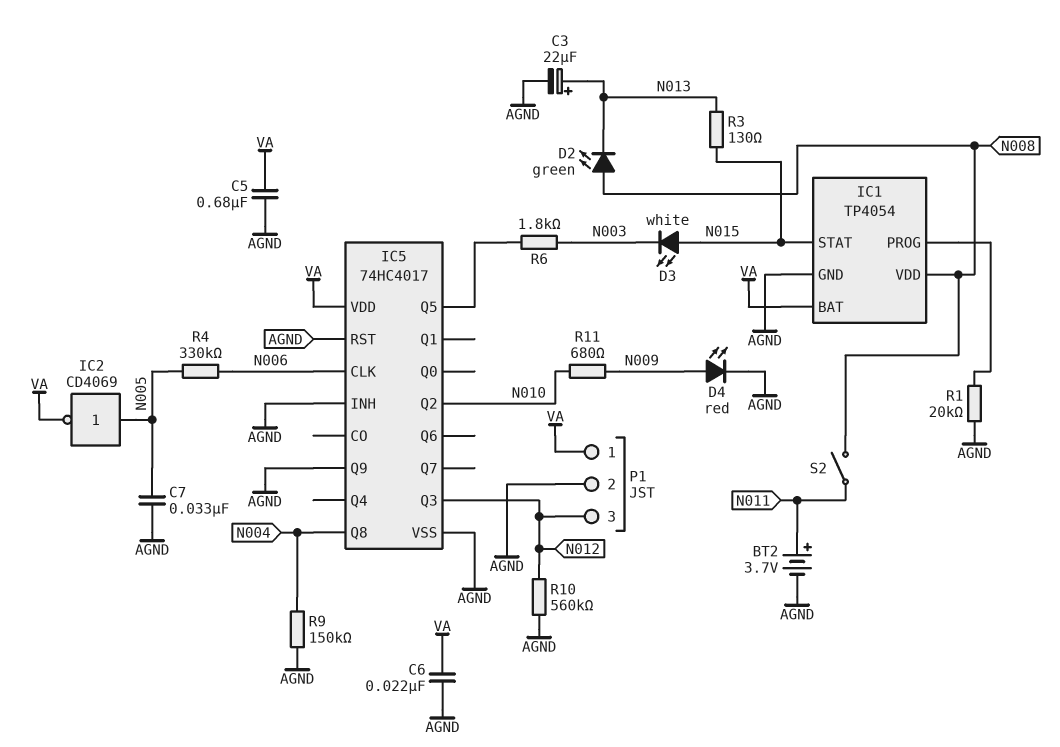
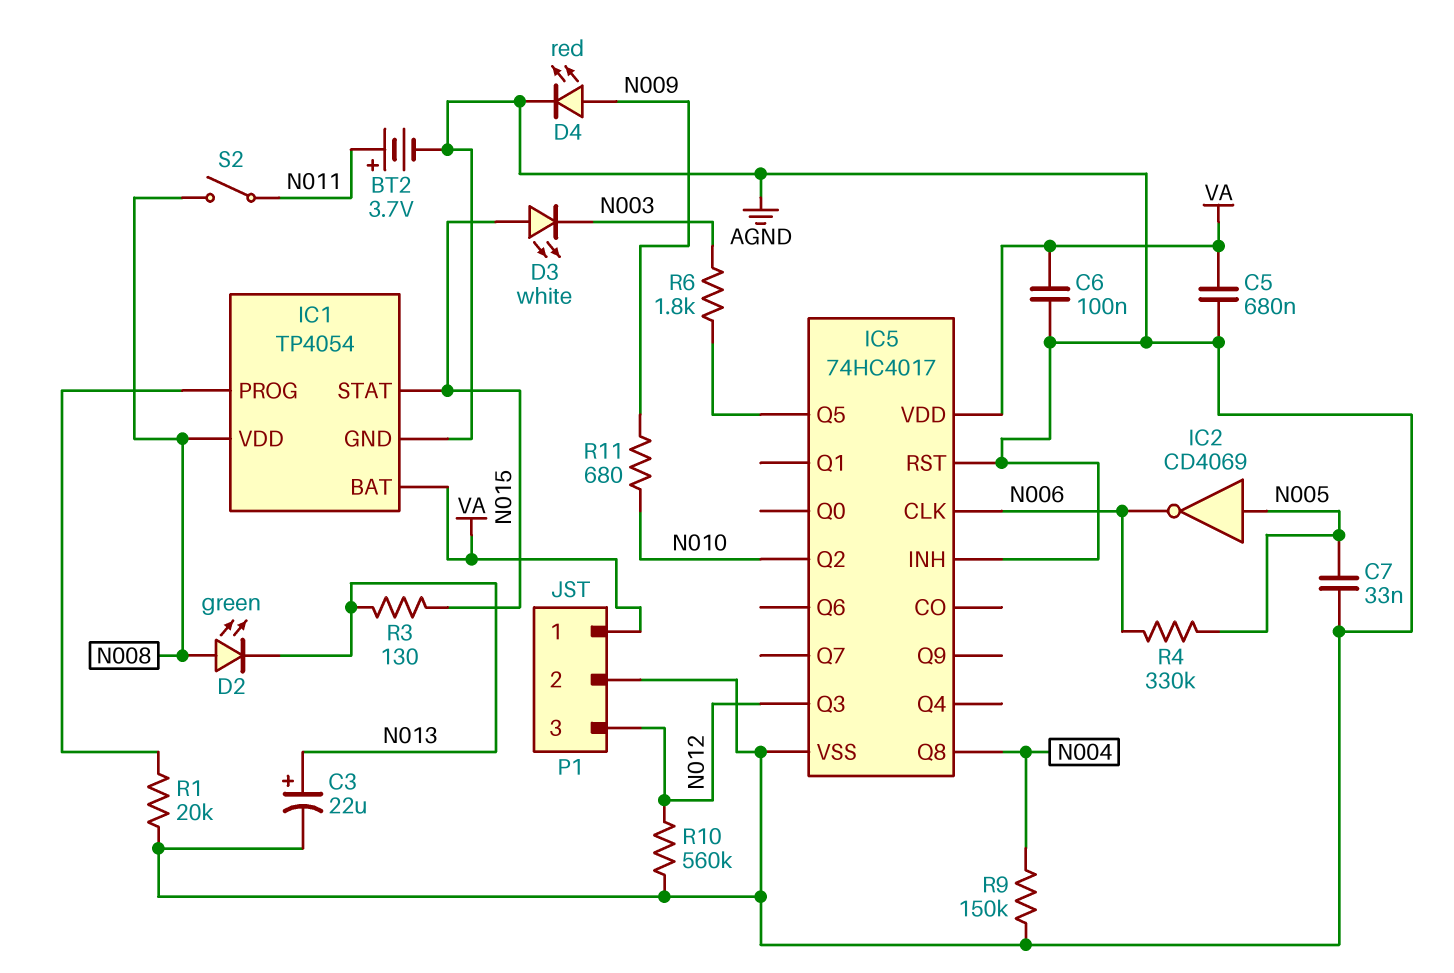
C6: 22nF (AGND, VA) -> 100nF (AGND, VA)
IC2: NOT CD4069 (in N005, out VA) -> NOT CD4069 (in N005, out N006)
IC5 pin Q9: AGND -> none

